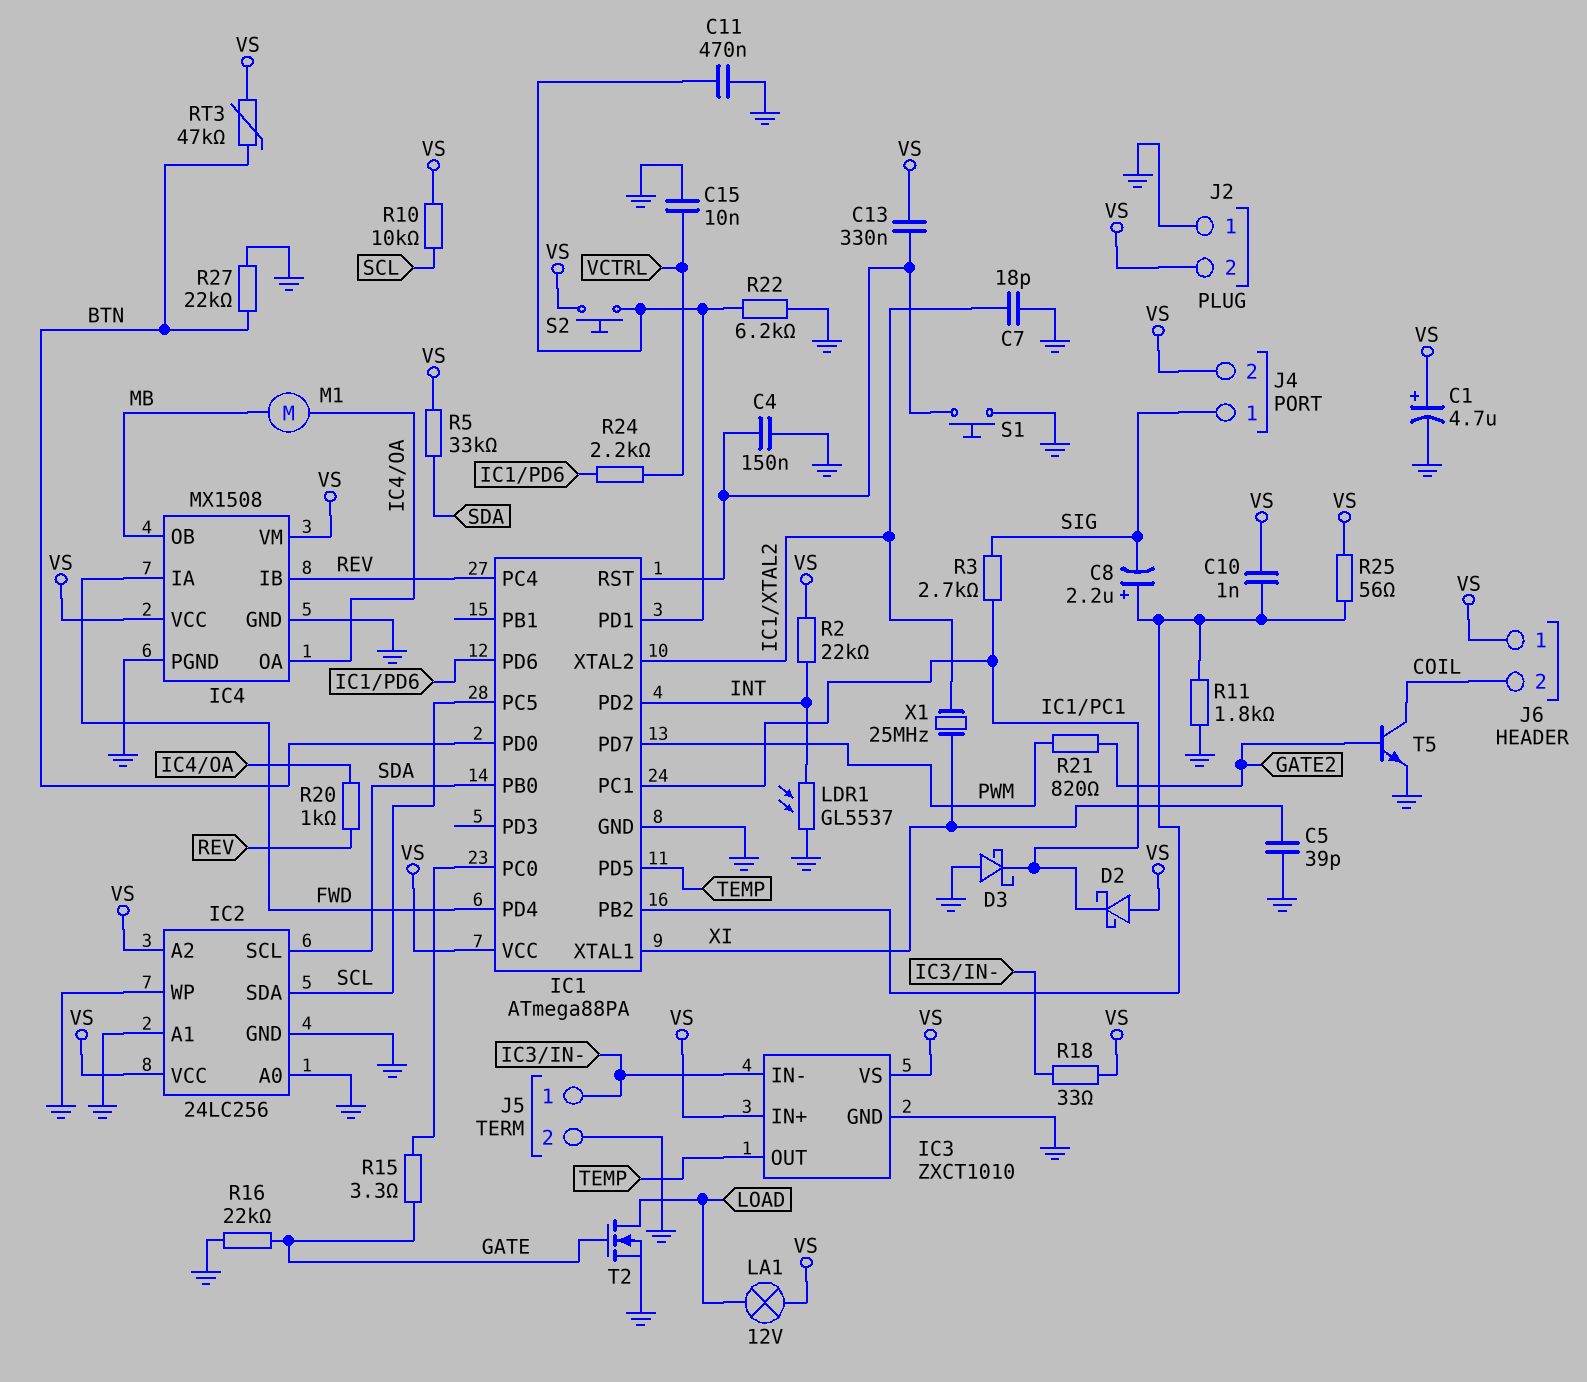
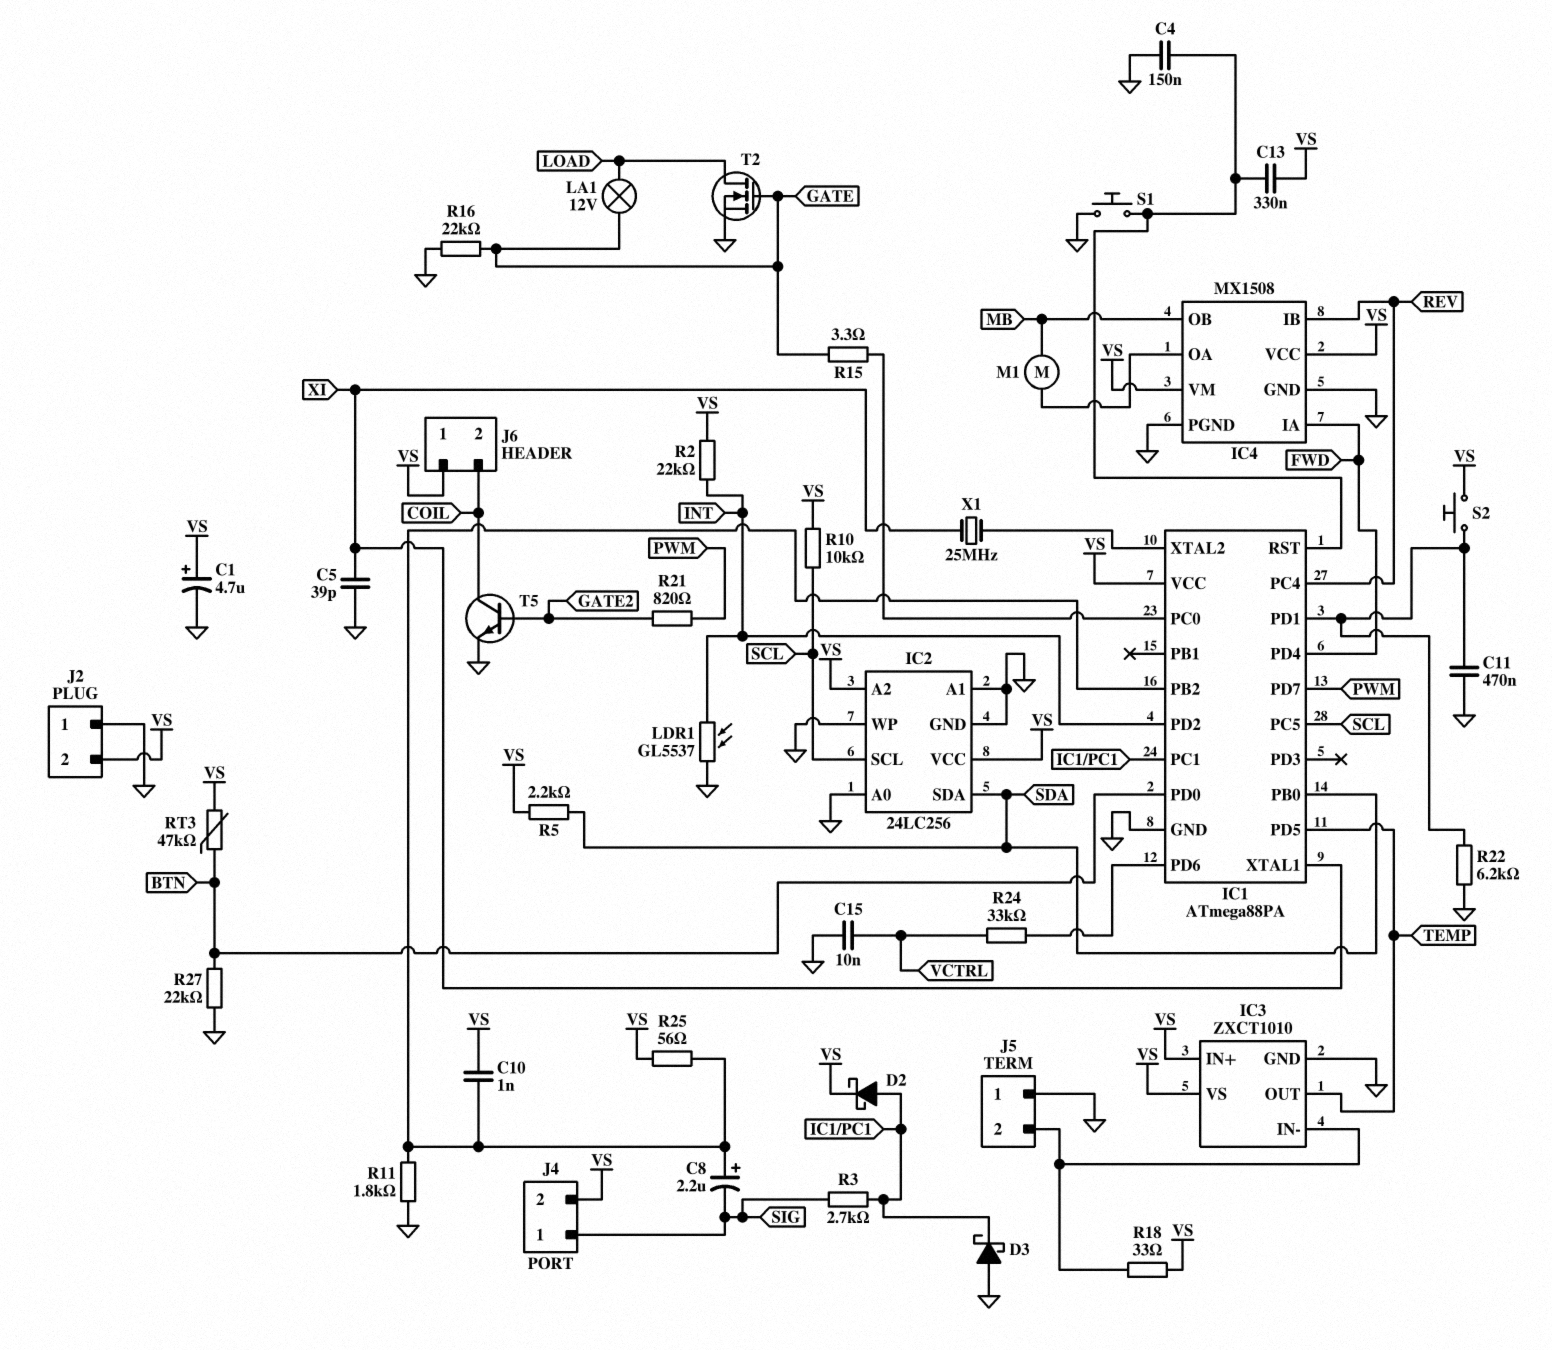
C7: 18pF (GND, IC1/XTAL2) -> none
D2: schottky (A VS, K IC1/PC1) -> schottky (A IC1/PC1, K VS)
IC2 pin SCL: SDA -> SCL
IC2 pin SDA: SCL -> SDA
J5 pin 1: IC3/IN- -> GND
J5 pin 2: GND -> IC3/IN-
LA1: lamp 12V (LOAD, VS) -> lamp 12V (GATE, LOAD)
R5: 33k (SDA, VS) -> 2.2k (SDA, VS)
R20: 1k (IC4/OA, REV) -> none
R24: 2.2k (IC1/PD6, VCTRL) -> 33k (IC1/PD6, VCTRL)

